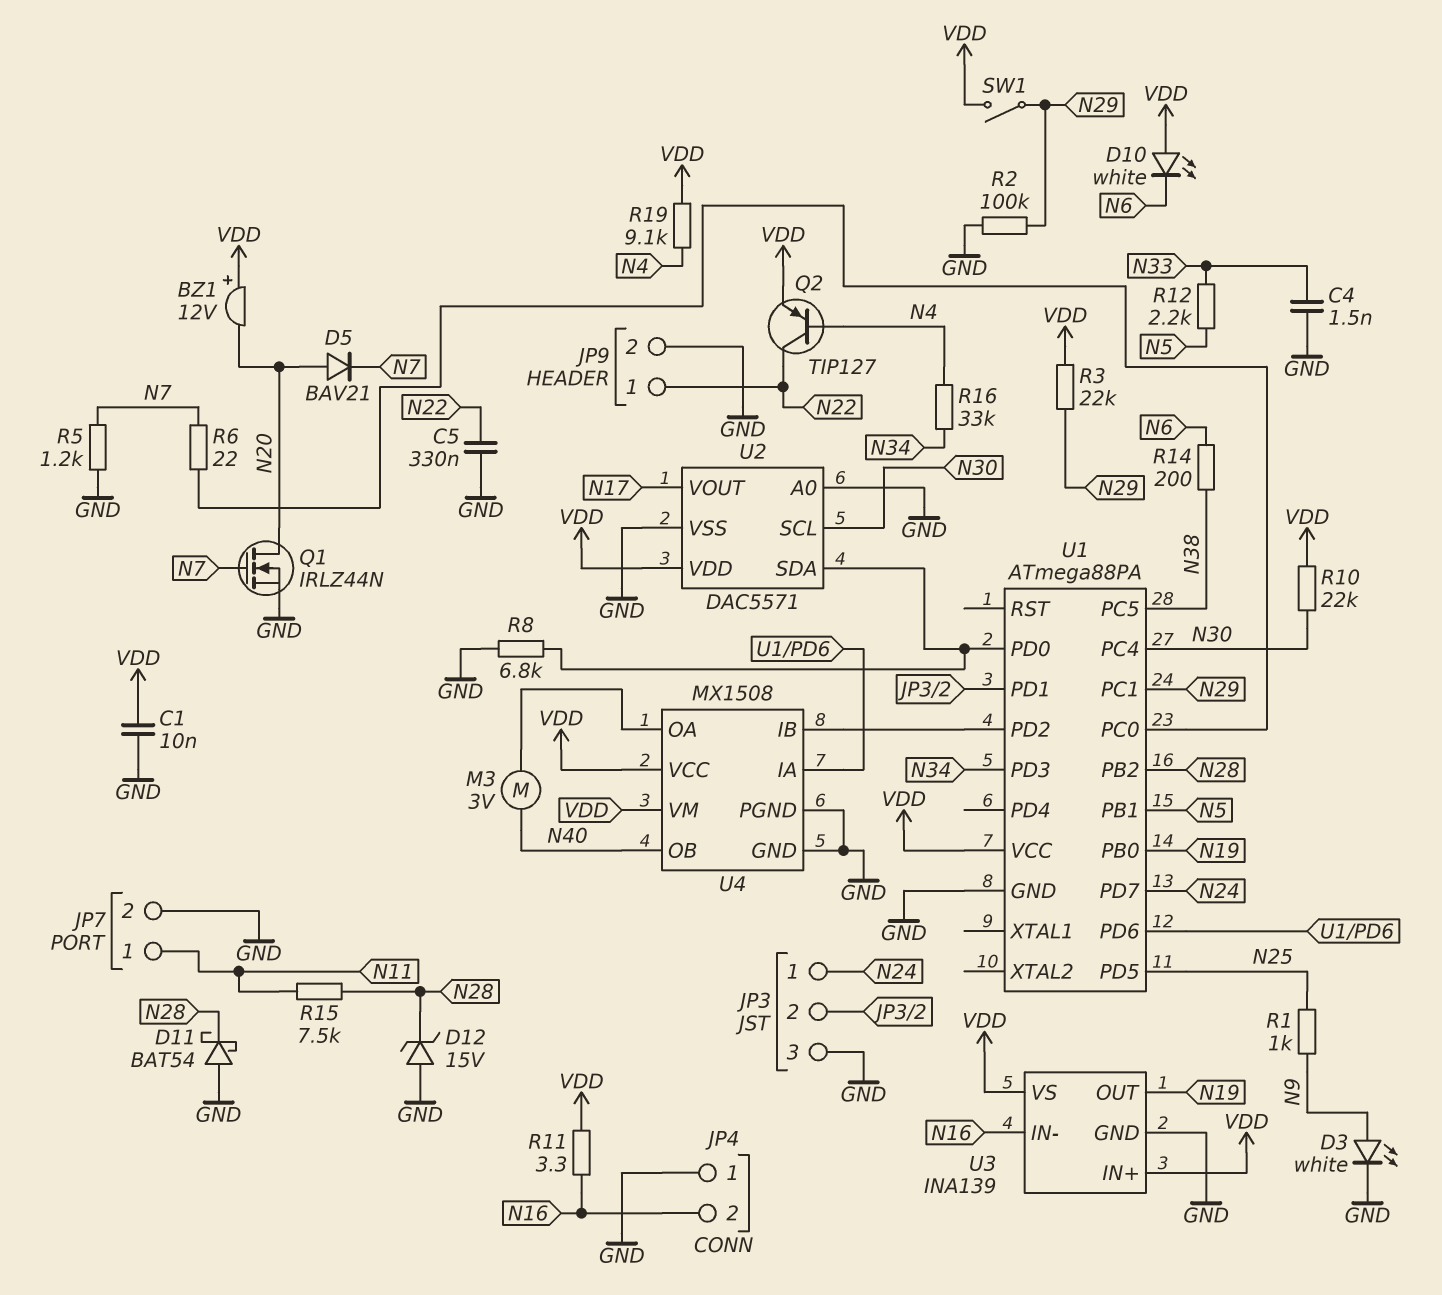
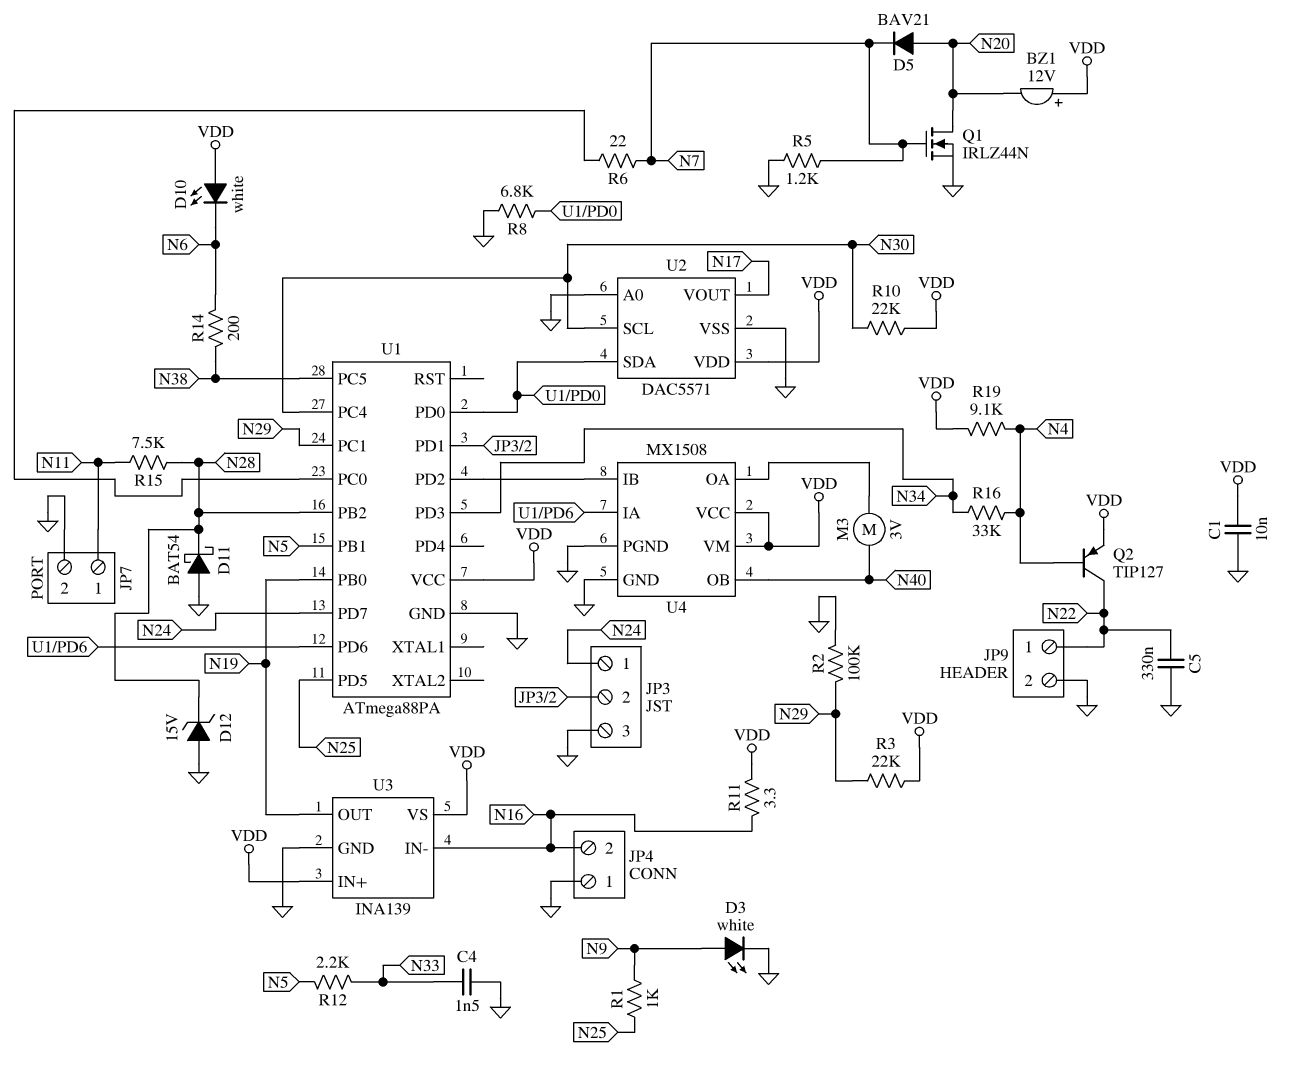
SW1: switch (N29, VDD) -> none

